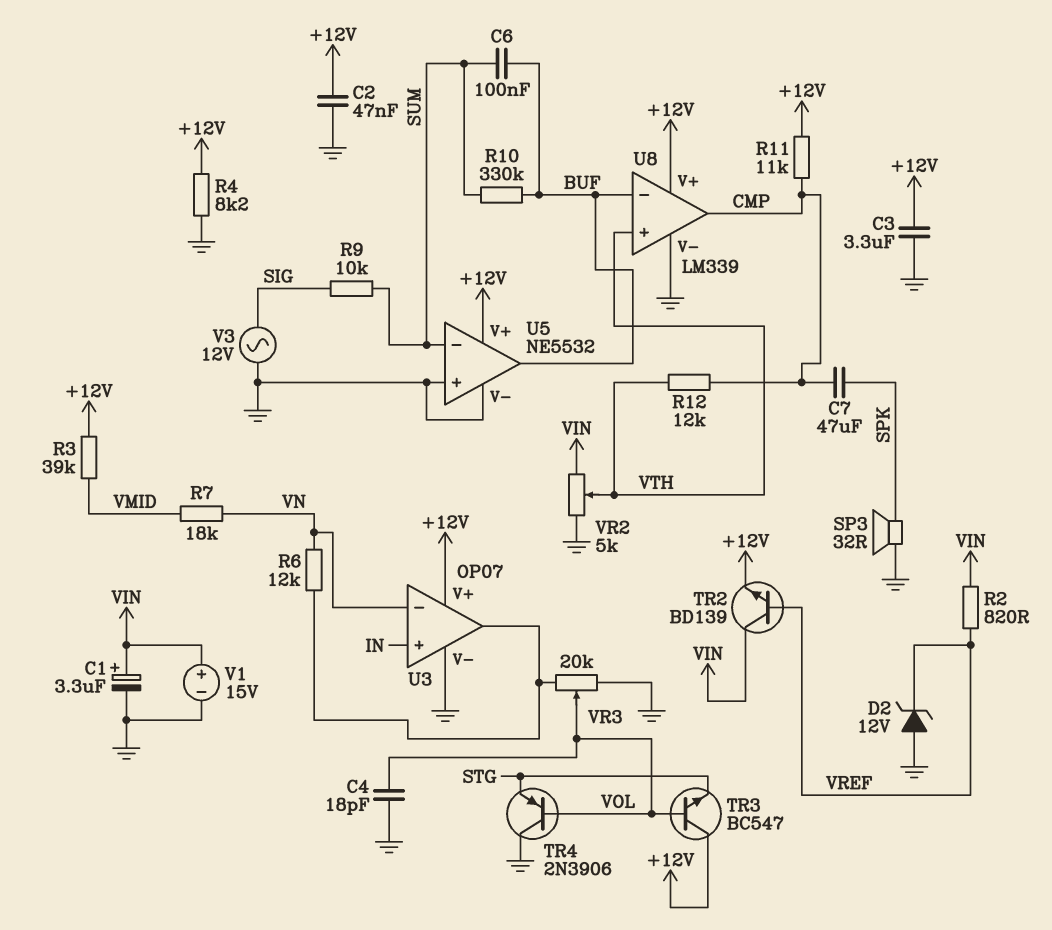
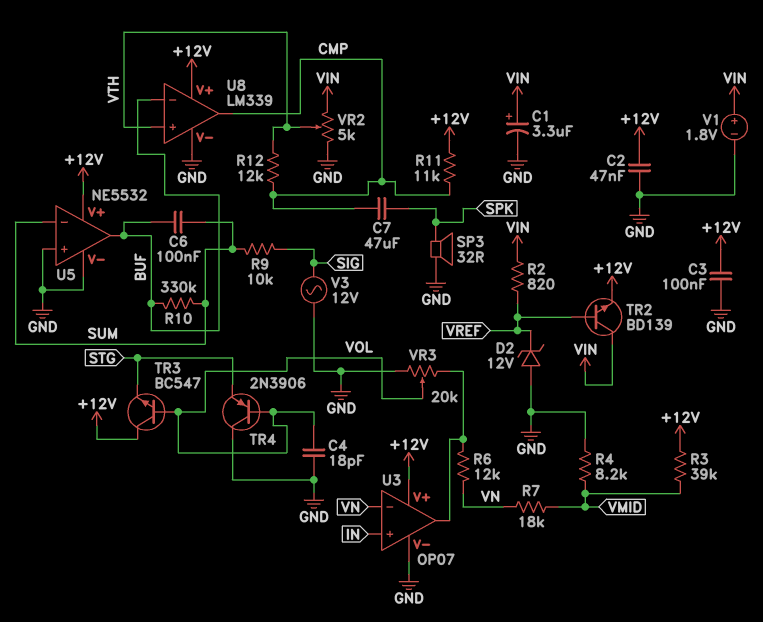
C3: 3.3uF (+12V, GND) -> 100nF (+12V, GND)
R4: 8.2k (+12V, GND) -> 8.2k (GND, VMID)
V1: 15V (plus VIN, minus GND) -> 1.8V (plus VIN, minus GND)

